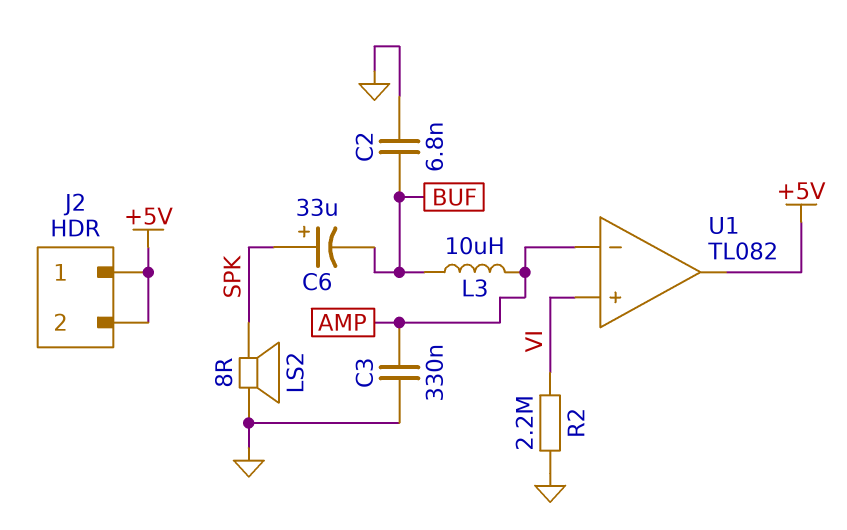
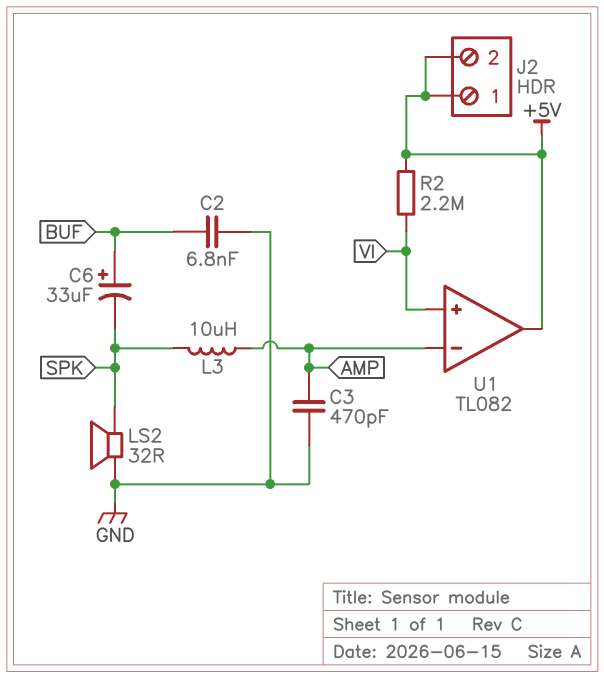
C3: 330nF (AMP, GND) -> 470pF (AMP, GND)
C6: 33uF (plus SPK, minus BUF) -> 33uF (plus BUF, minus SPK)
L3: 10uH (AMP, BUF) -> 10uH (AMP, SPK)
LS2: speaker 8R (GND, SPK) -> speaker 32R (GND, SPK)
R2: 2.2M (GND, VI) -> 2.2M (+5V, VI)

